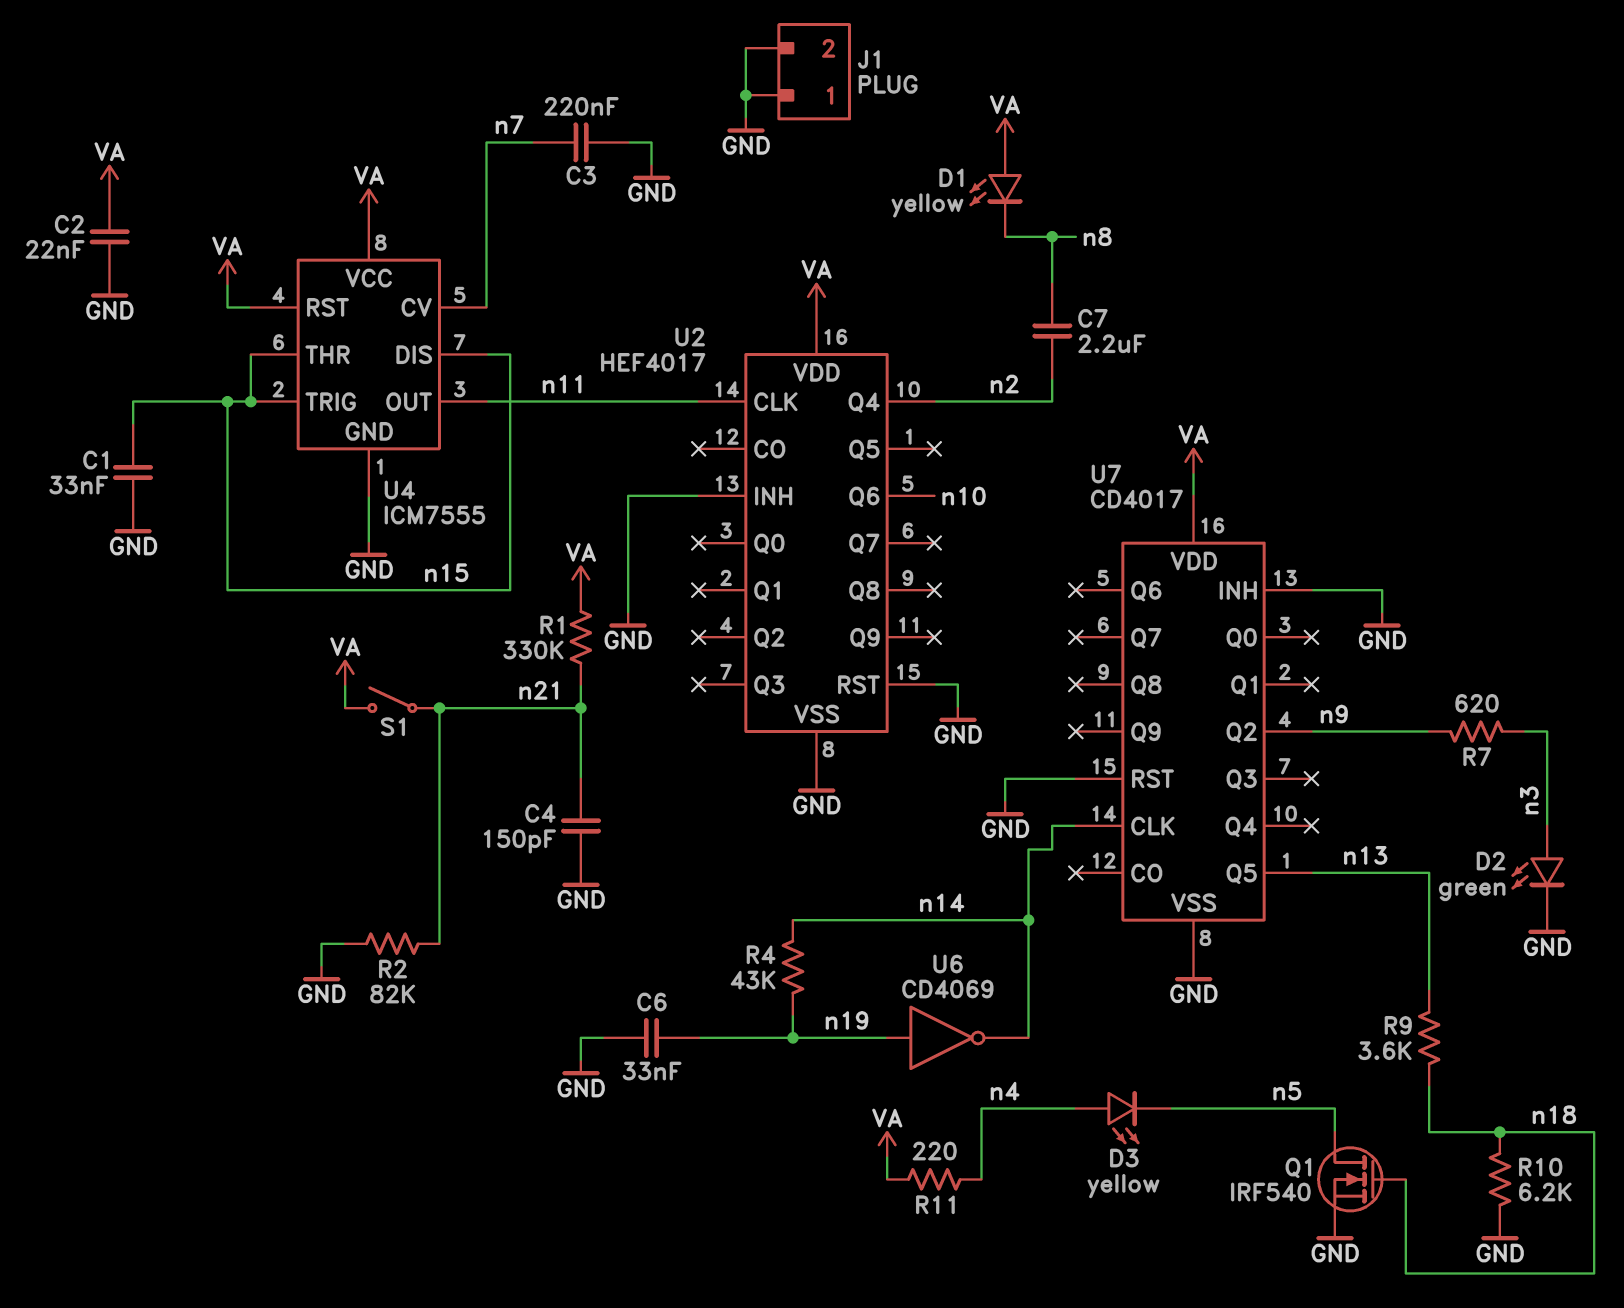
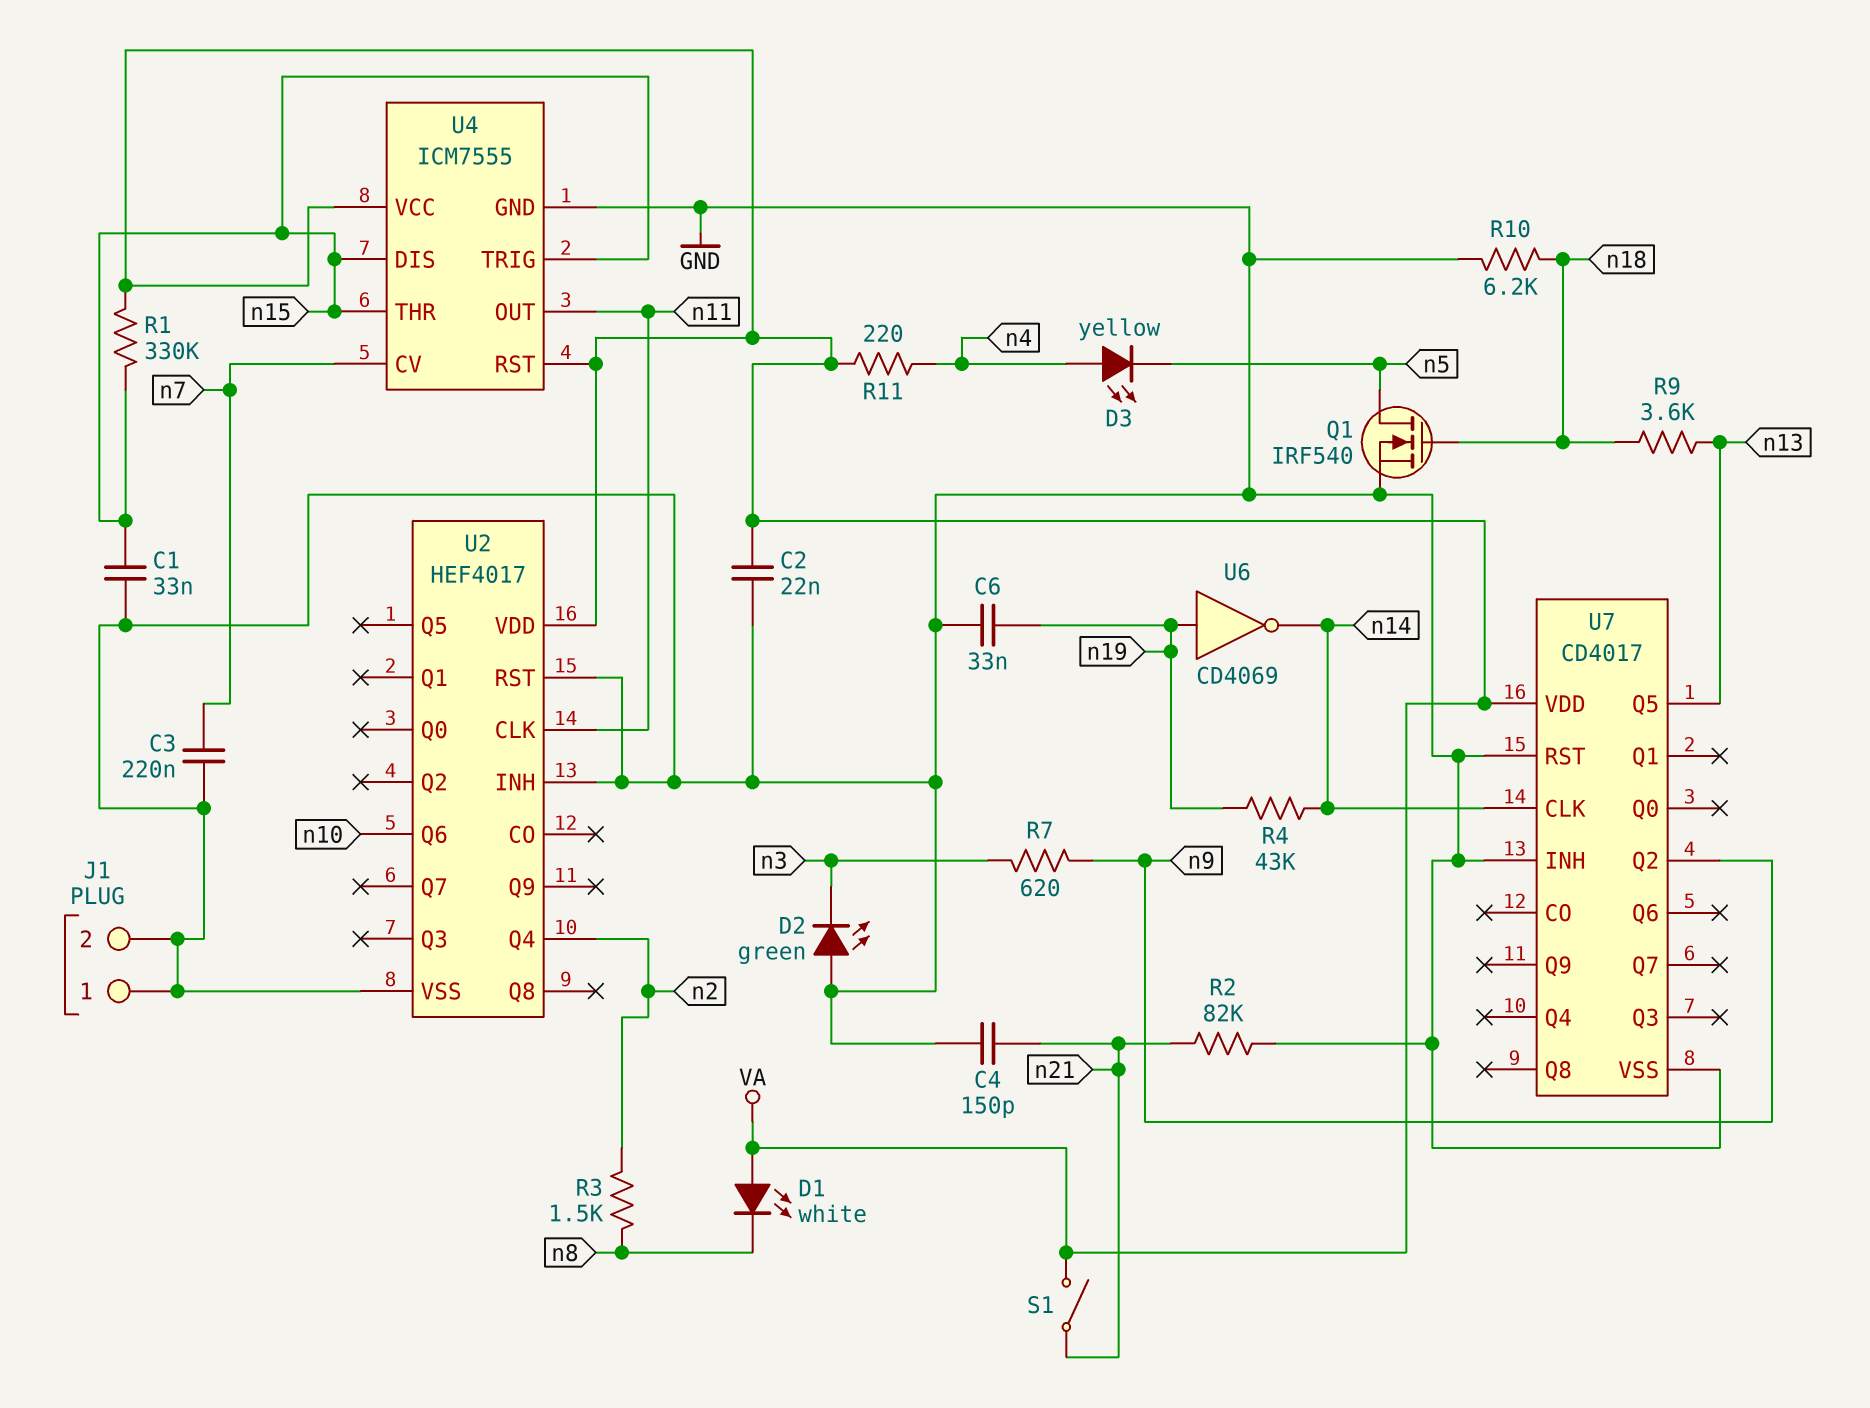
C7: 2.2uF (n2, n8) -> none
D1: LED yellow (A VA, K n8) -> LED white (A VA, K n8)
D2: LED green (A n3, K GND) -> LED green (A GND, K n3)
R1: 330k (VA, n21) -> 330k (VA, n15)
R3: none -> 1.5k (n2, n8)

